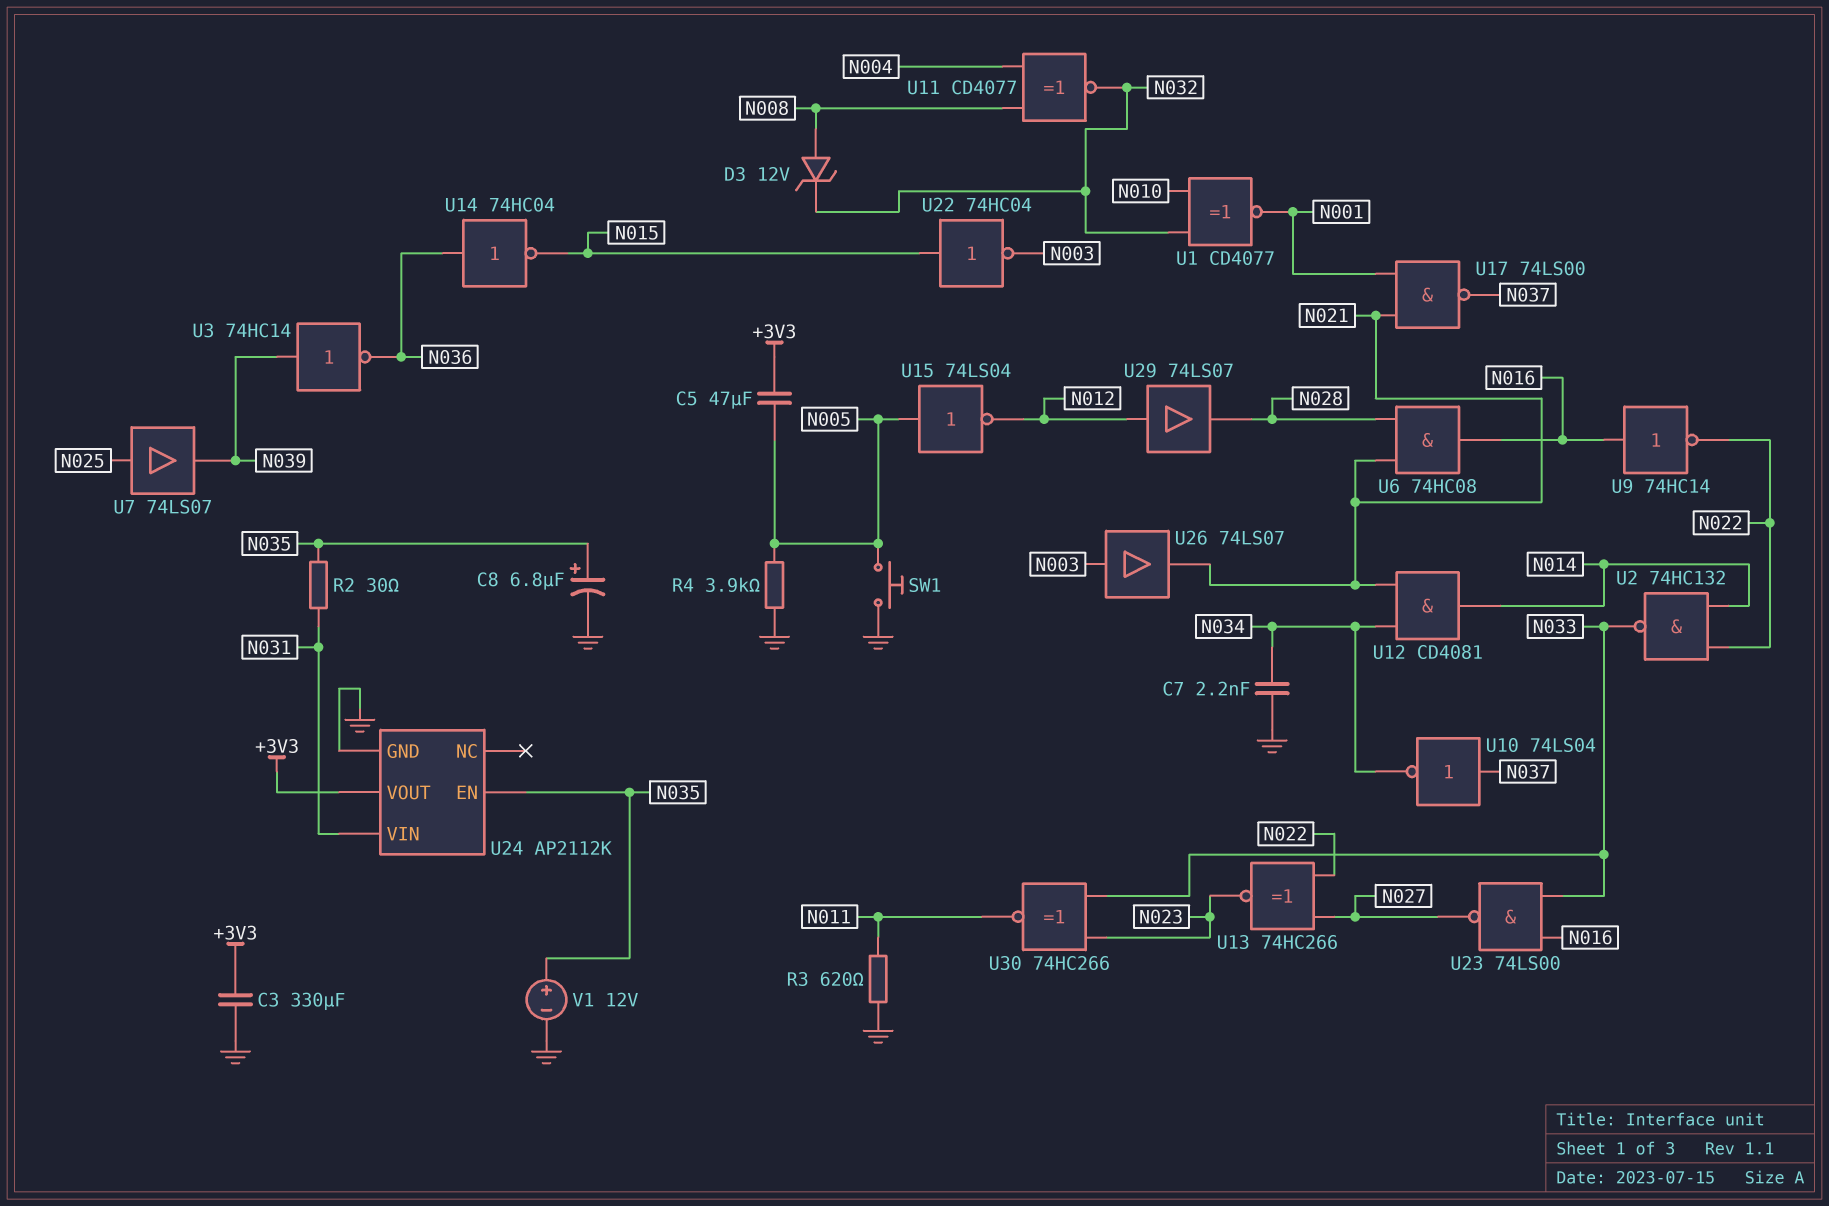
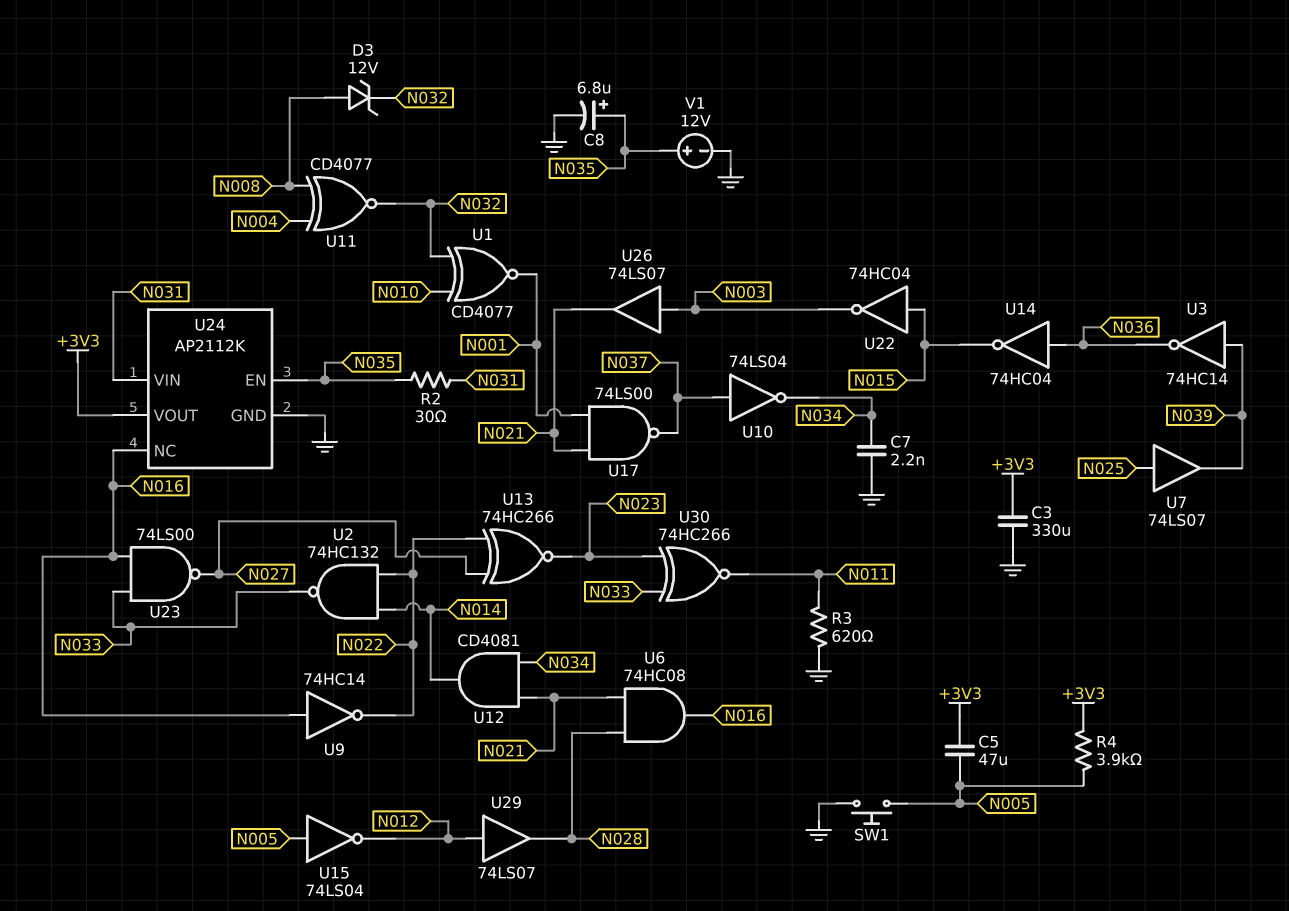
R4: 3.9k (GND, N005) -> 3.9k (+3V3, N005)
U24 pin NC: none -> N016

